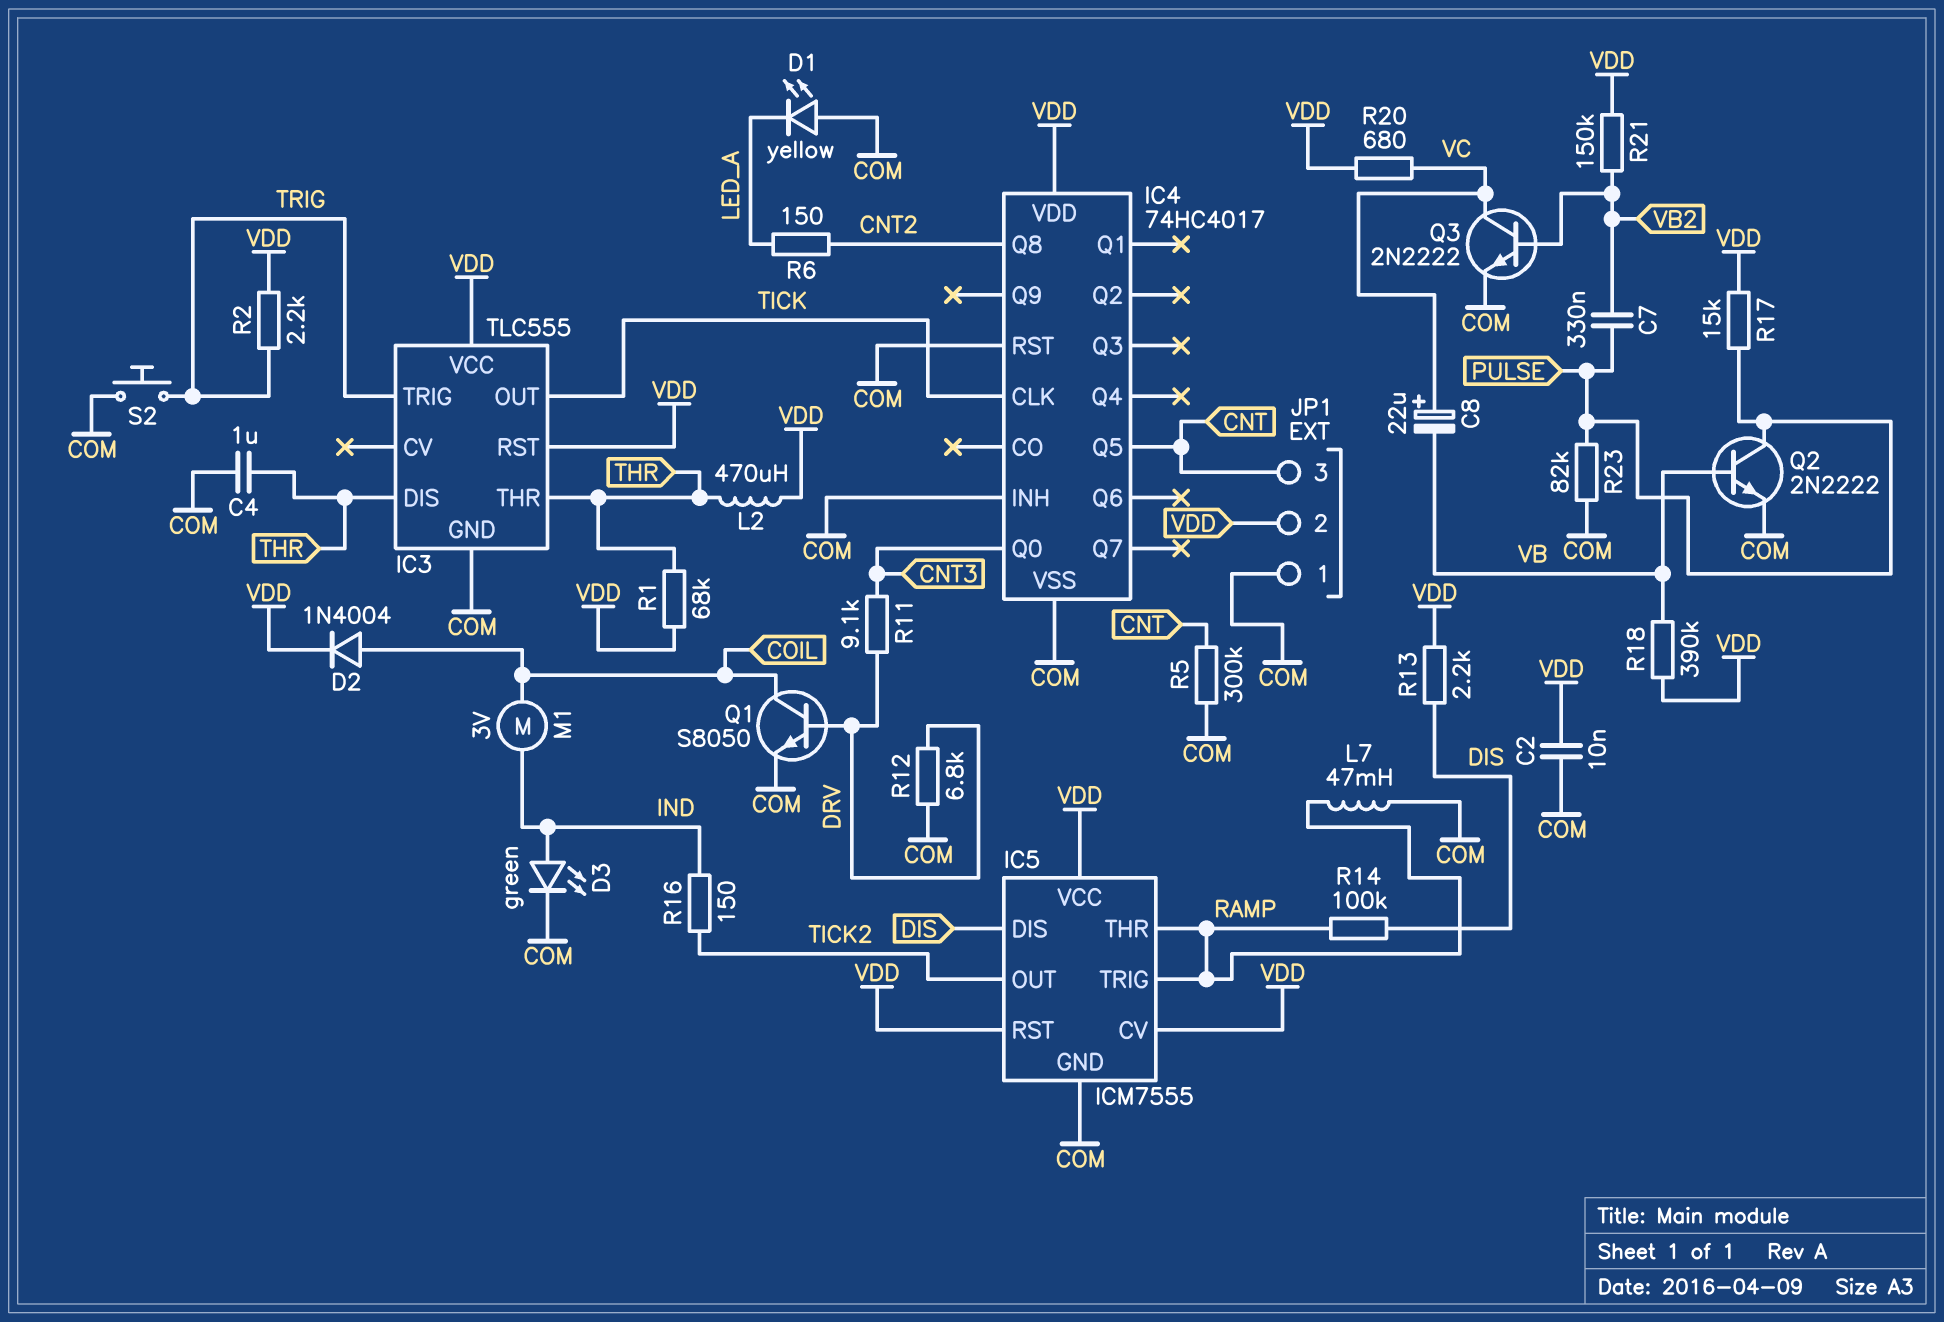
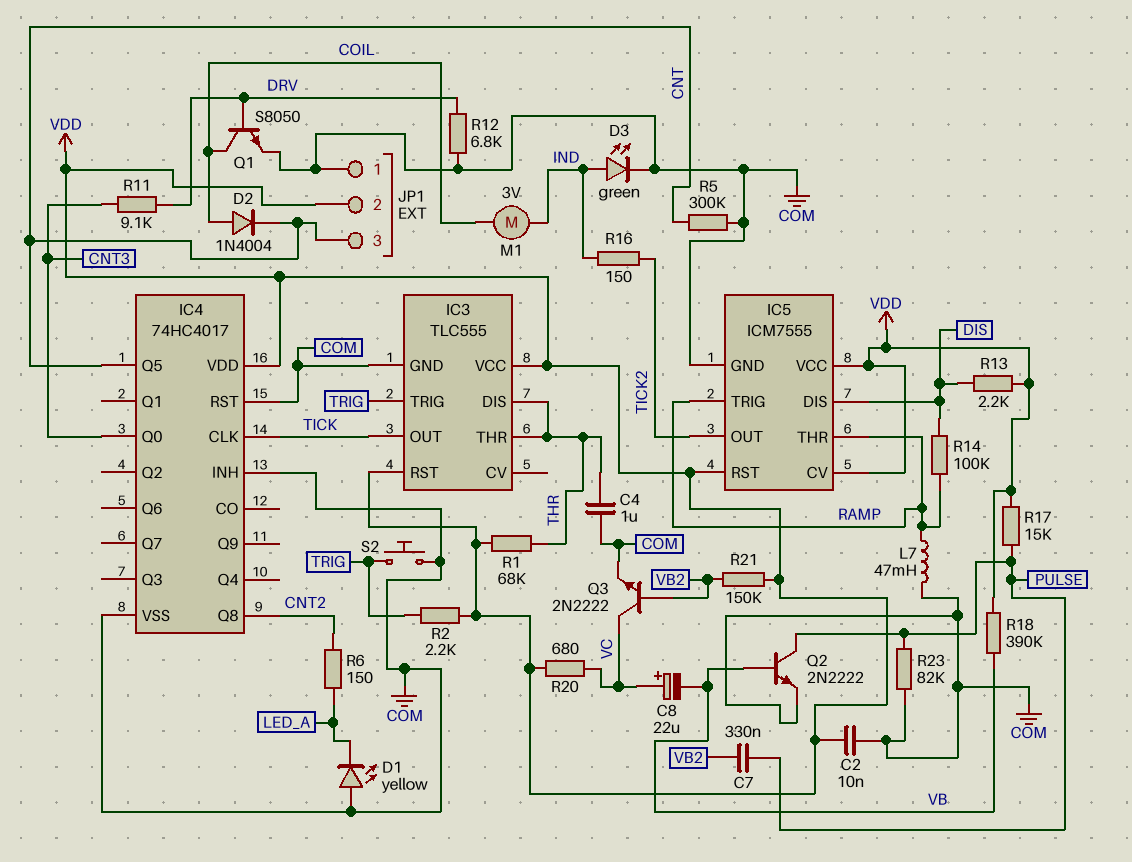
D2: diode 1N4004 (A COIL, K VDD) -> diode 1N4004 (A COIL, K CNT)
L2: 470uH (THR, VDD) -> none

